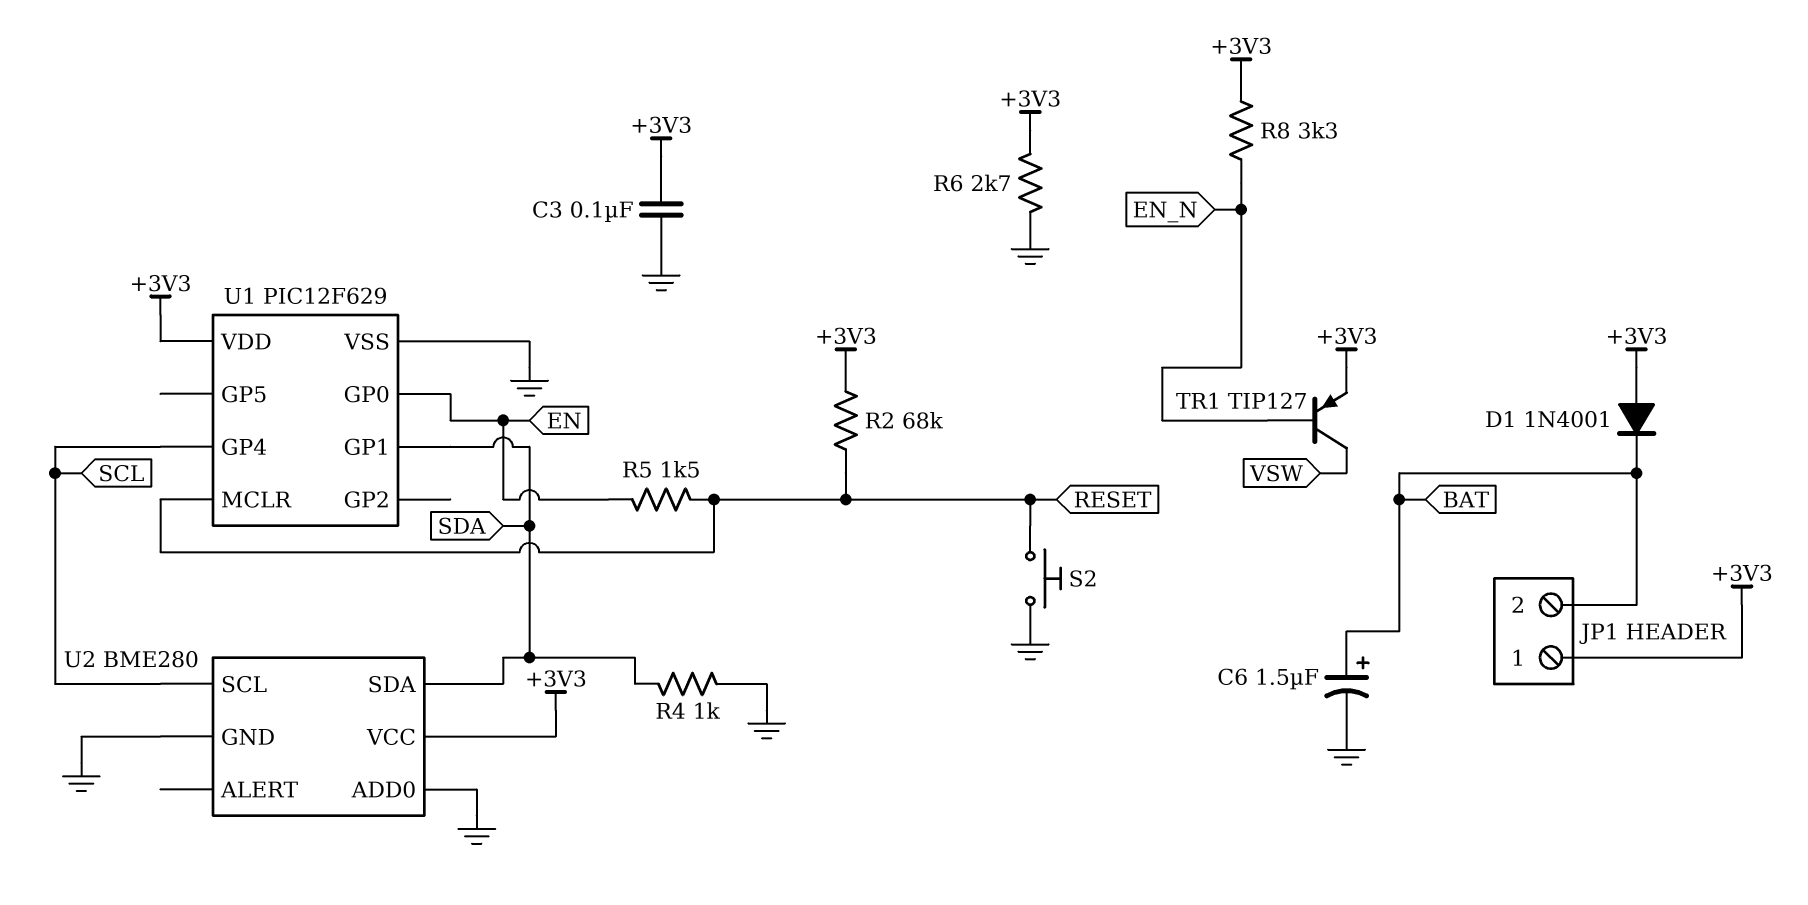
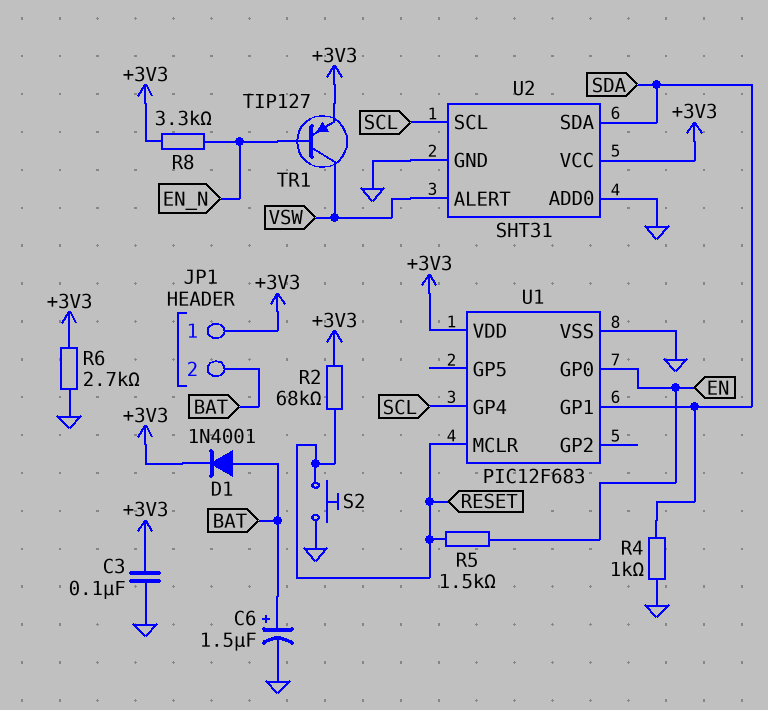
D1: diode 1N4001 (A +3V3, K BAT) -> diode 1N4001 (A BAT, K +3V3)
U1: PIC12F629 -> PIC12F683
U2: BME280 -> SHT31
U2 pin ALERT: none -> VSW

